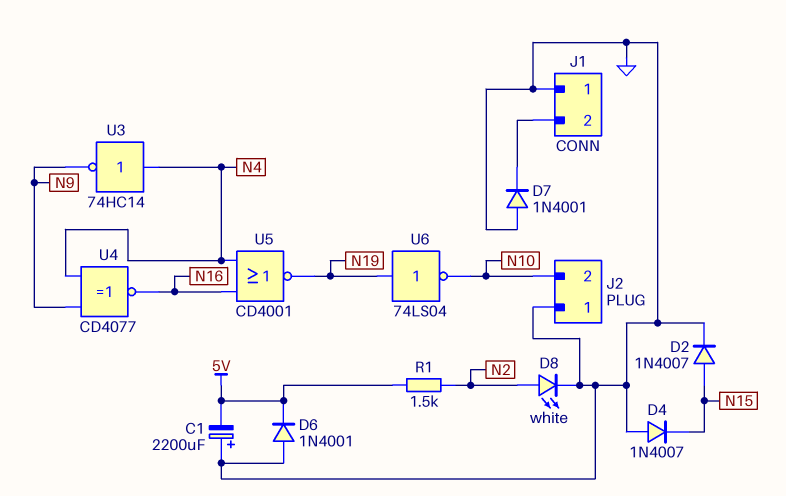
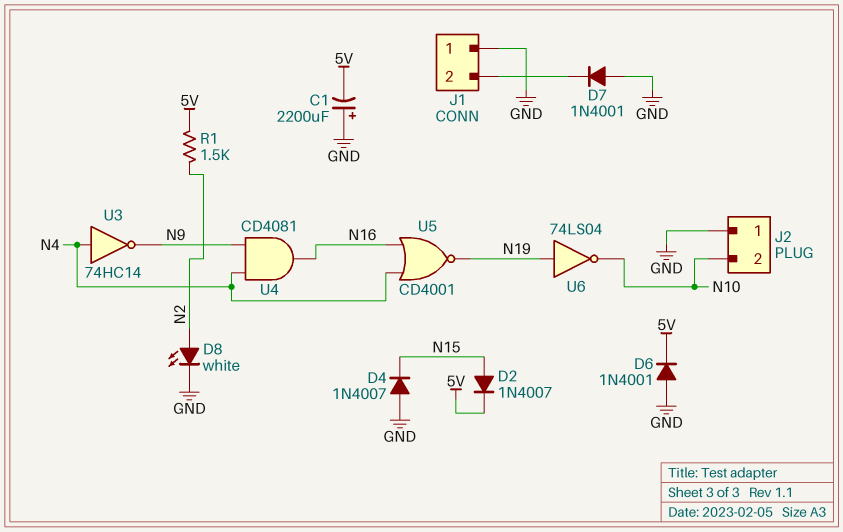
D2: diode 1N4007 (A N15, K GND) -> diode 1N4007 (A N15, K 5V)
U4: XNOR CD4077 (in N4, in N9, out N16) -> AND CD4081 (in N4, in N9, out N16)

